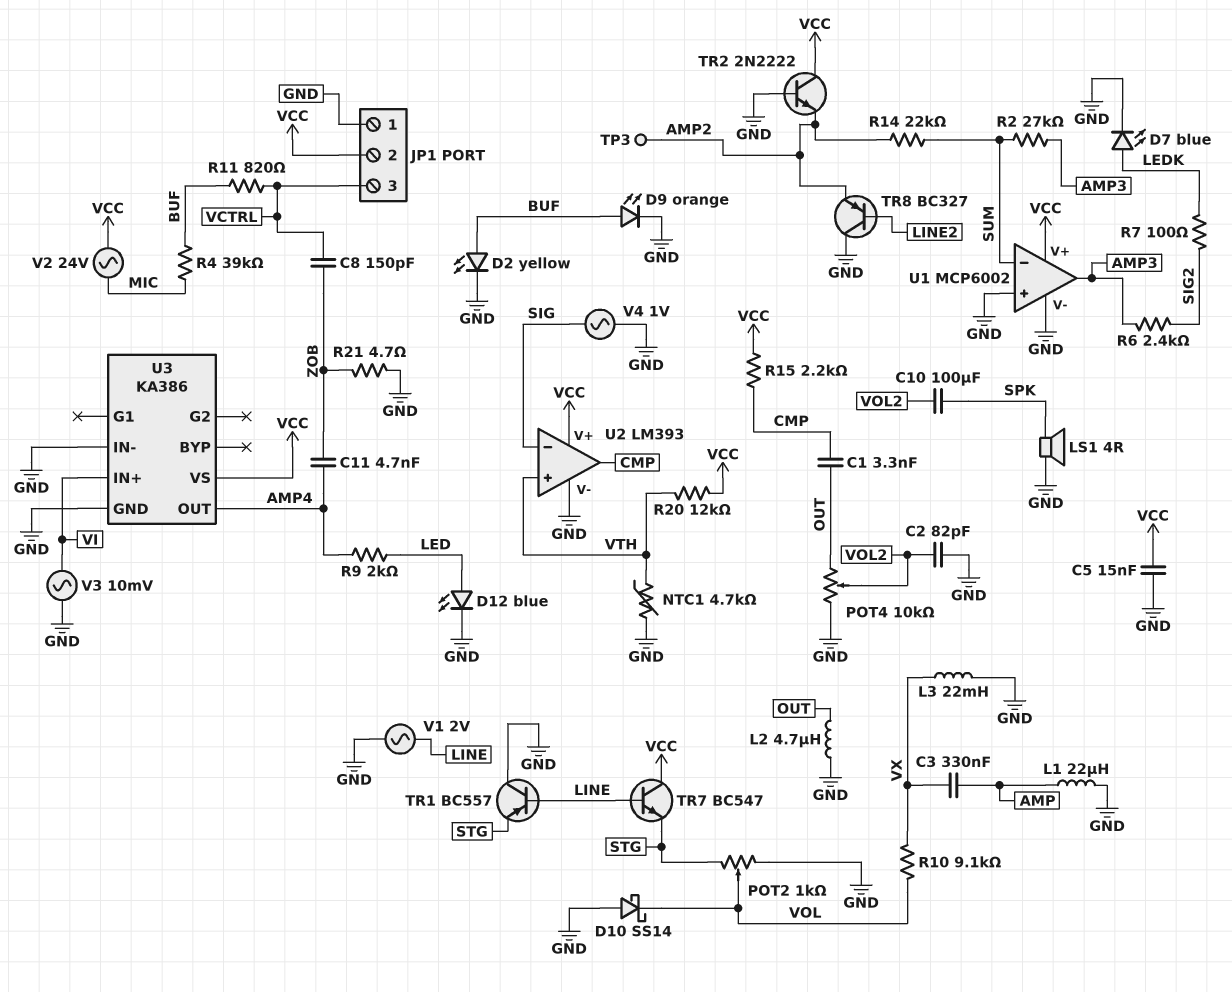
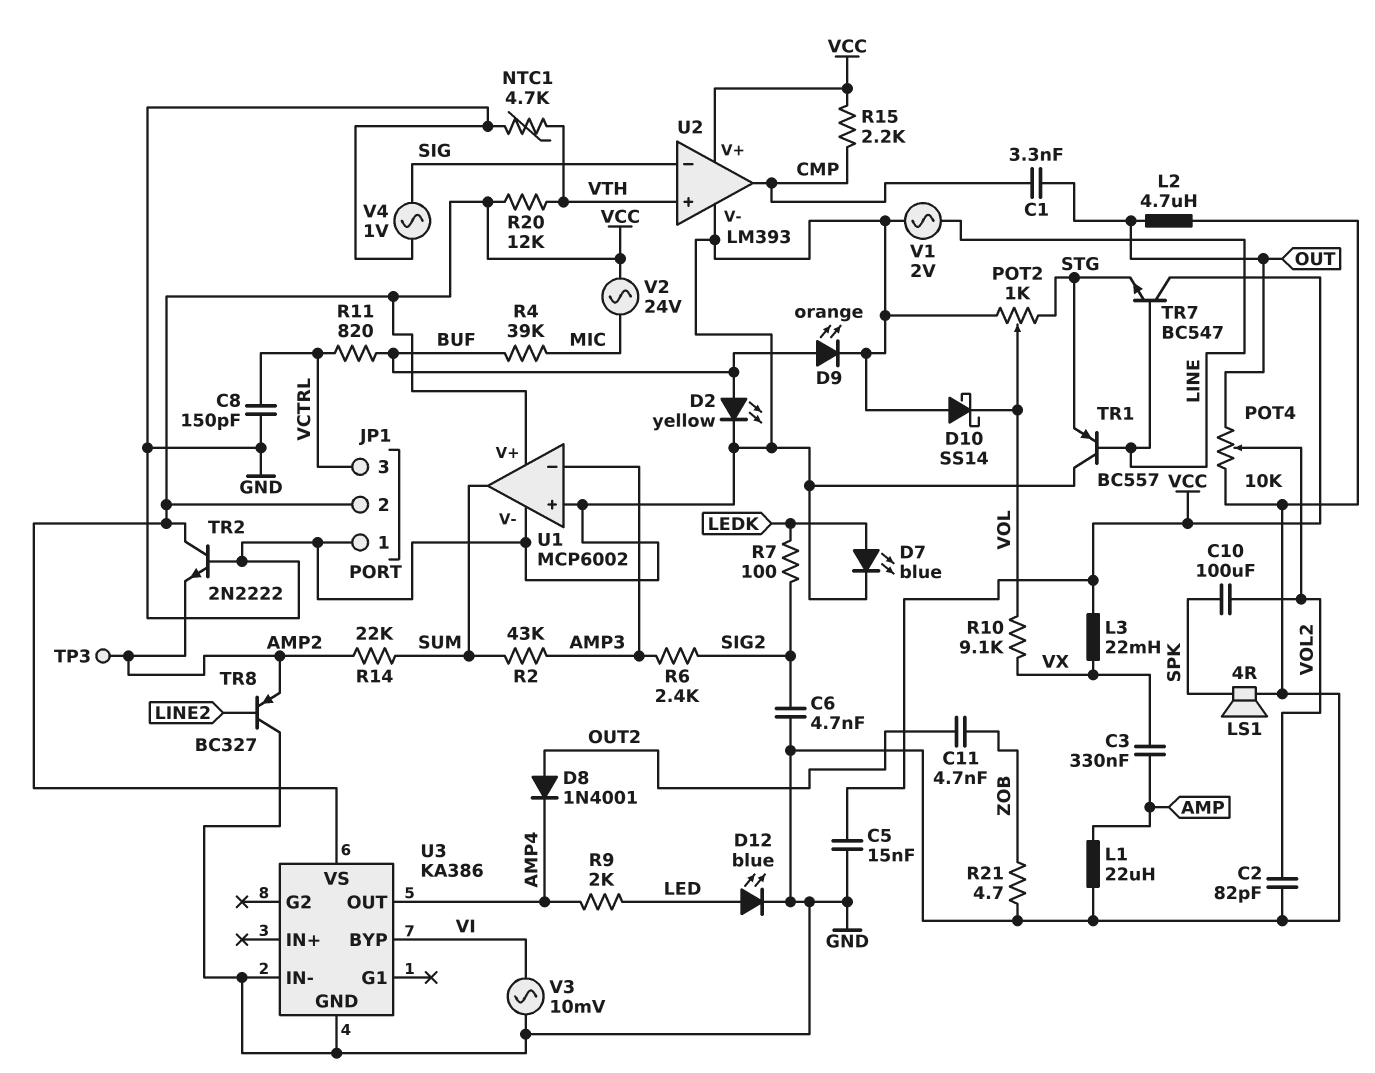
C6: none -> 4.7nF (GND, SIG2)
C8: 150pF (VCTRL, ZOB) -> 150pF (GND, VCTRL)
C11: 4.7nF (AMP4, ZOB) -> 4.7nF (OUT2, ZOB)
D8: none -> diode 1N4001 (A OUT2, K AMP4)
L3: 22mH (GND, VX) -> 22mH (VCC, VX)
R2: 27k (AMP3, SUM) -> 43k (AMP3, SUM)
U1 pin in-: SUM -> AMP3
U1 pin out: AMP3 -> SUM
U3 pin BYP: none -> VI
U3 pin IN+: VI -> none

